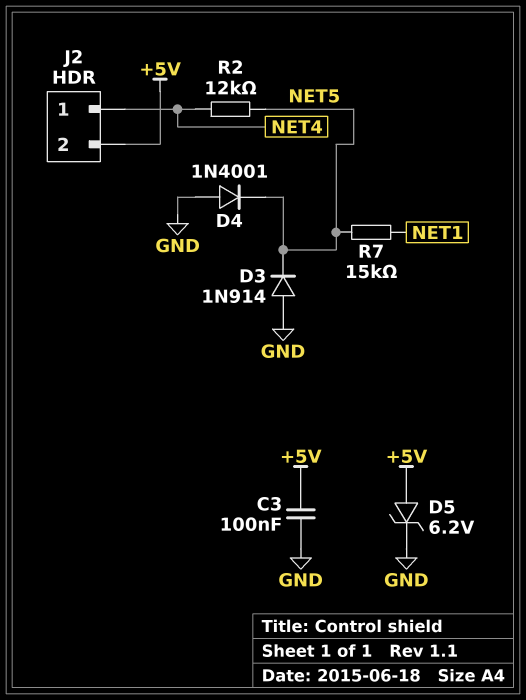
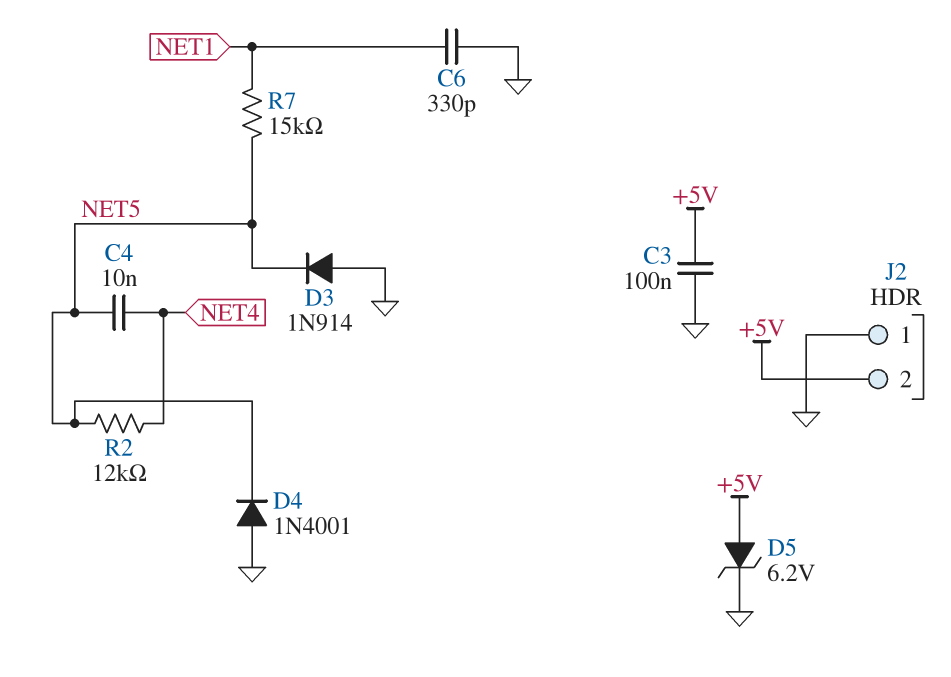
C4: none -> 10nF (NET4, NET5)
C6: none -> 330pF (GND, NET1)
J2 pin 1: NET4 -> GND

